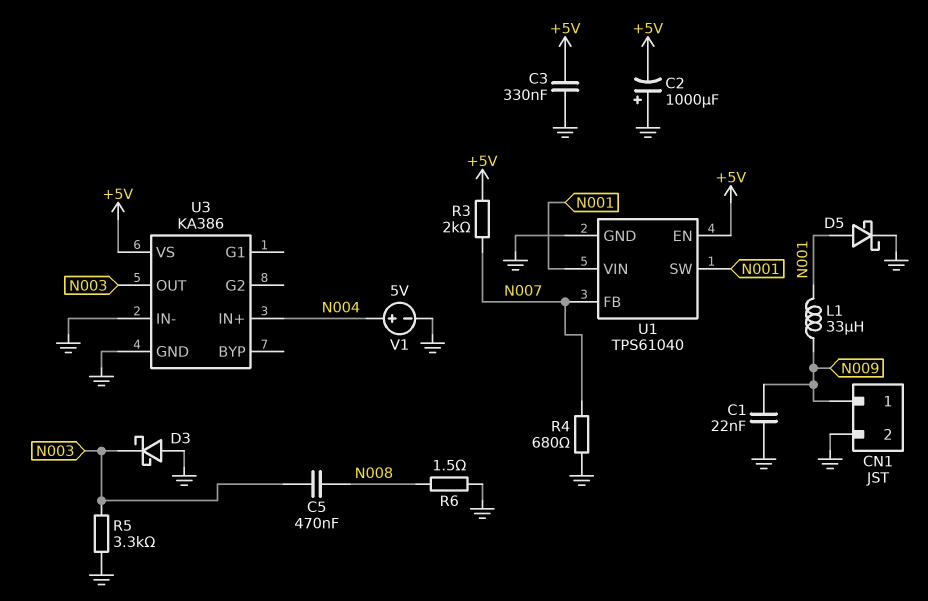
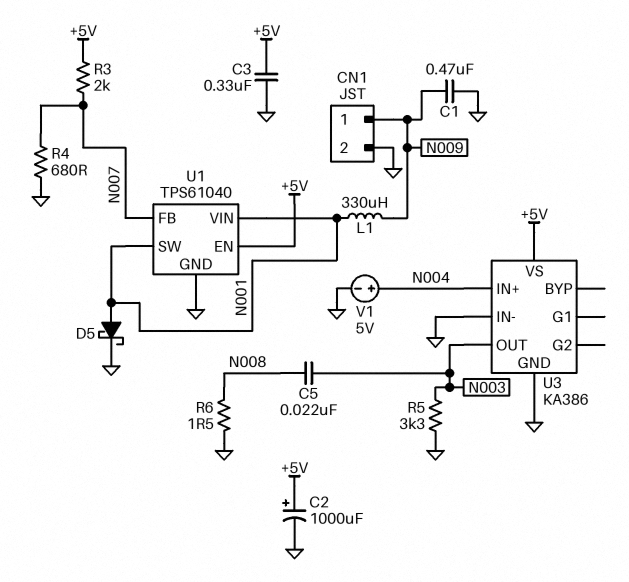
C1: 22nF (GND, N009) -> 470nF (GND, N009)
C2: 1000uF (plus GND, minus +5V) -> 1000uF (plus +5V, minus GND)
C5: 470nF (N003, N008) -> 22nF (N003, N008)
D3: schottky (A GND, K N003) -> none
L1: 33uH (N001, N009) -> 330uH (N001, N009)

